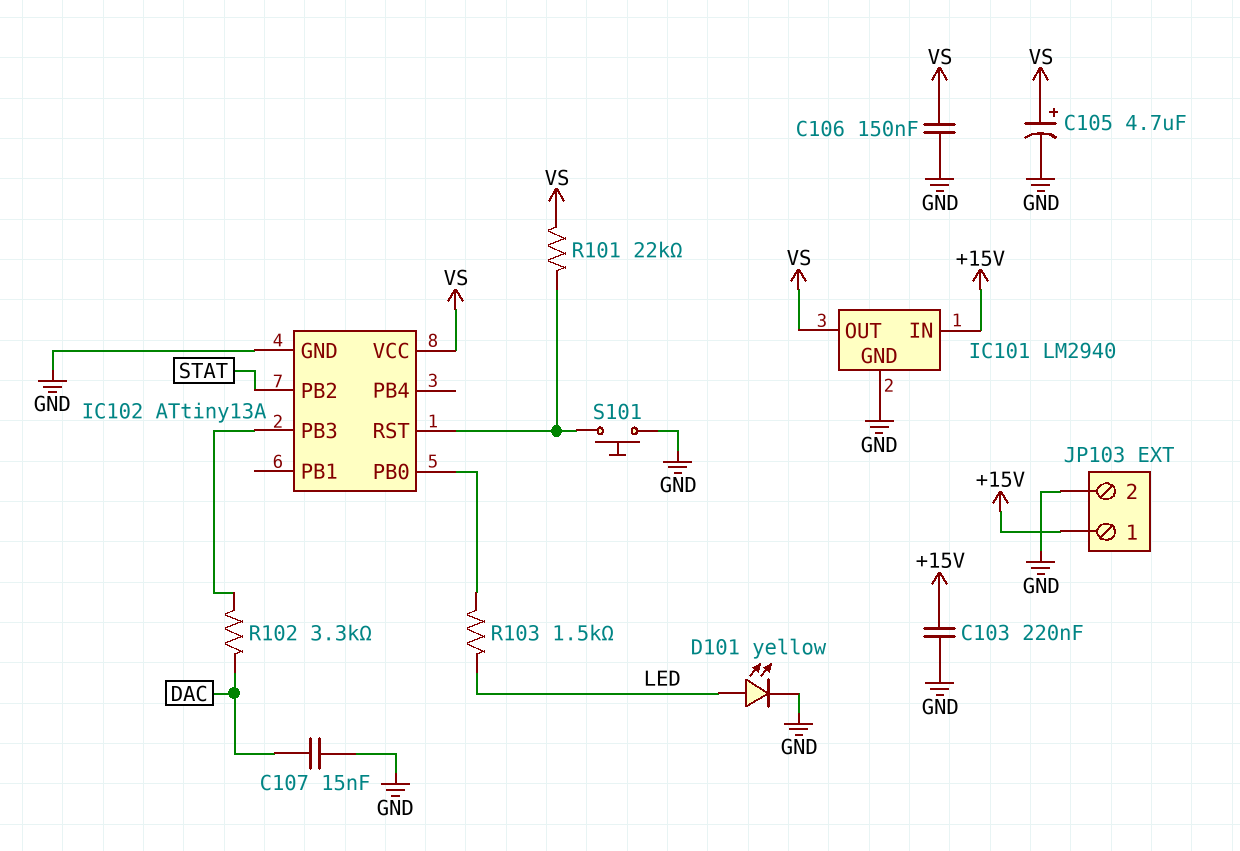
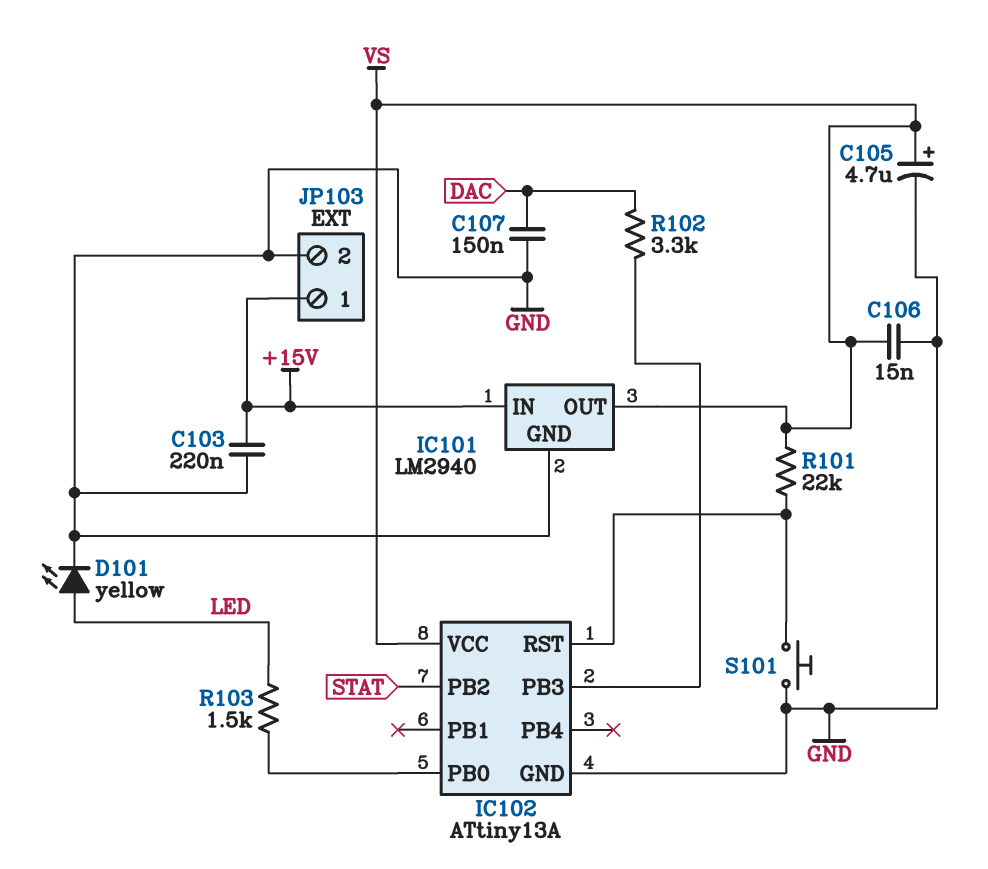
C106: 150nF (GND, VS) -> 15nF (GND, VS)
C107: 15nF (DAC, GND) -> 150nF (DAC, GND)

